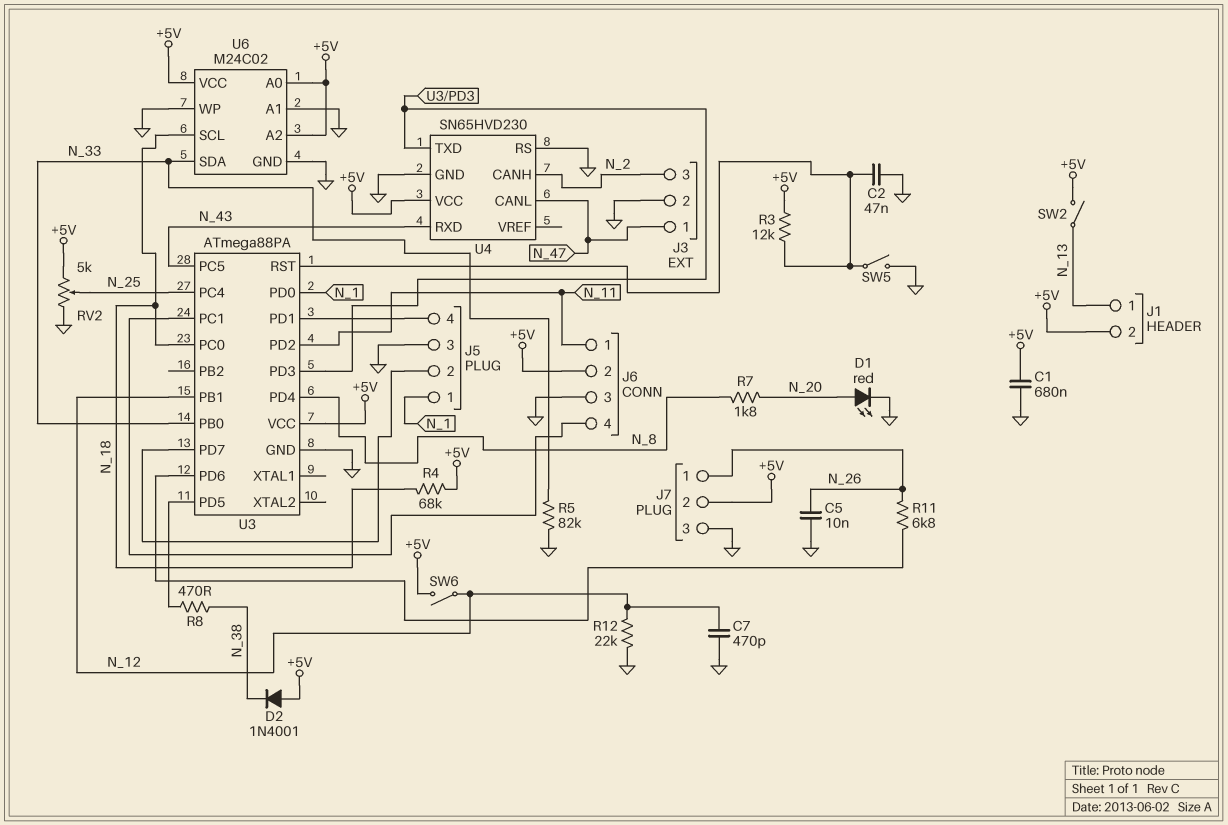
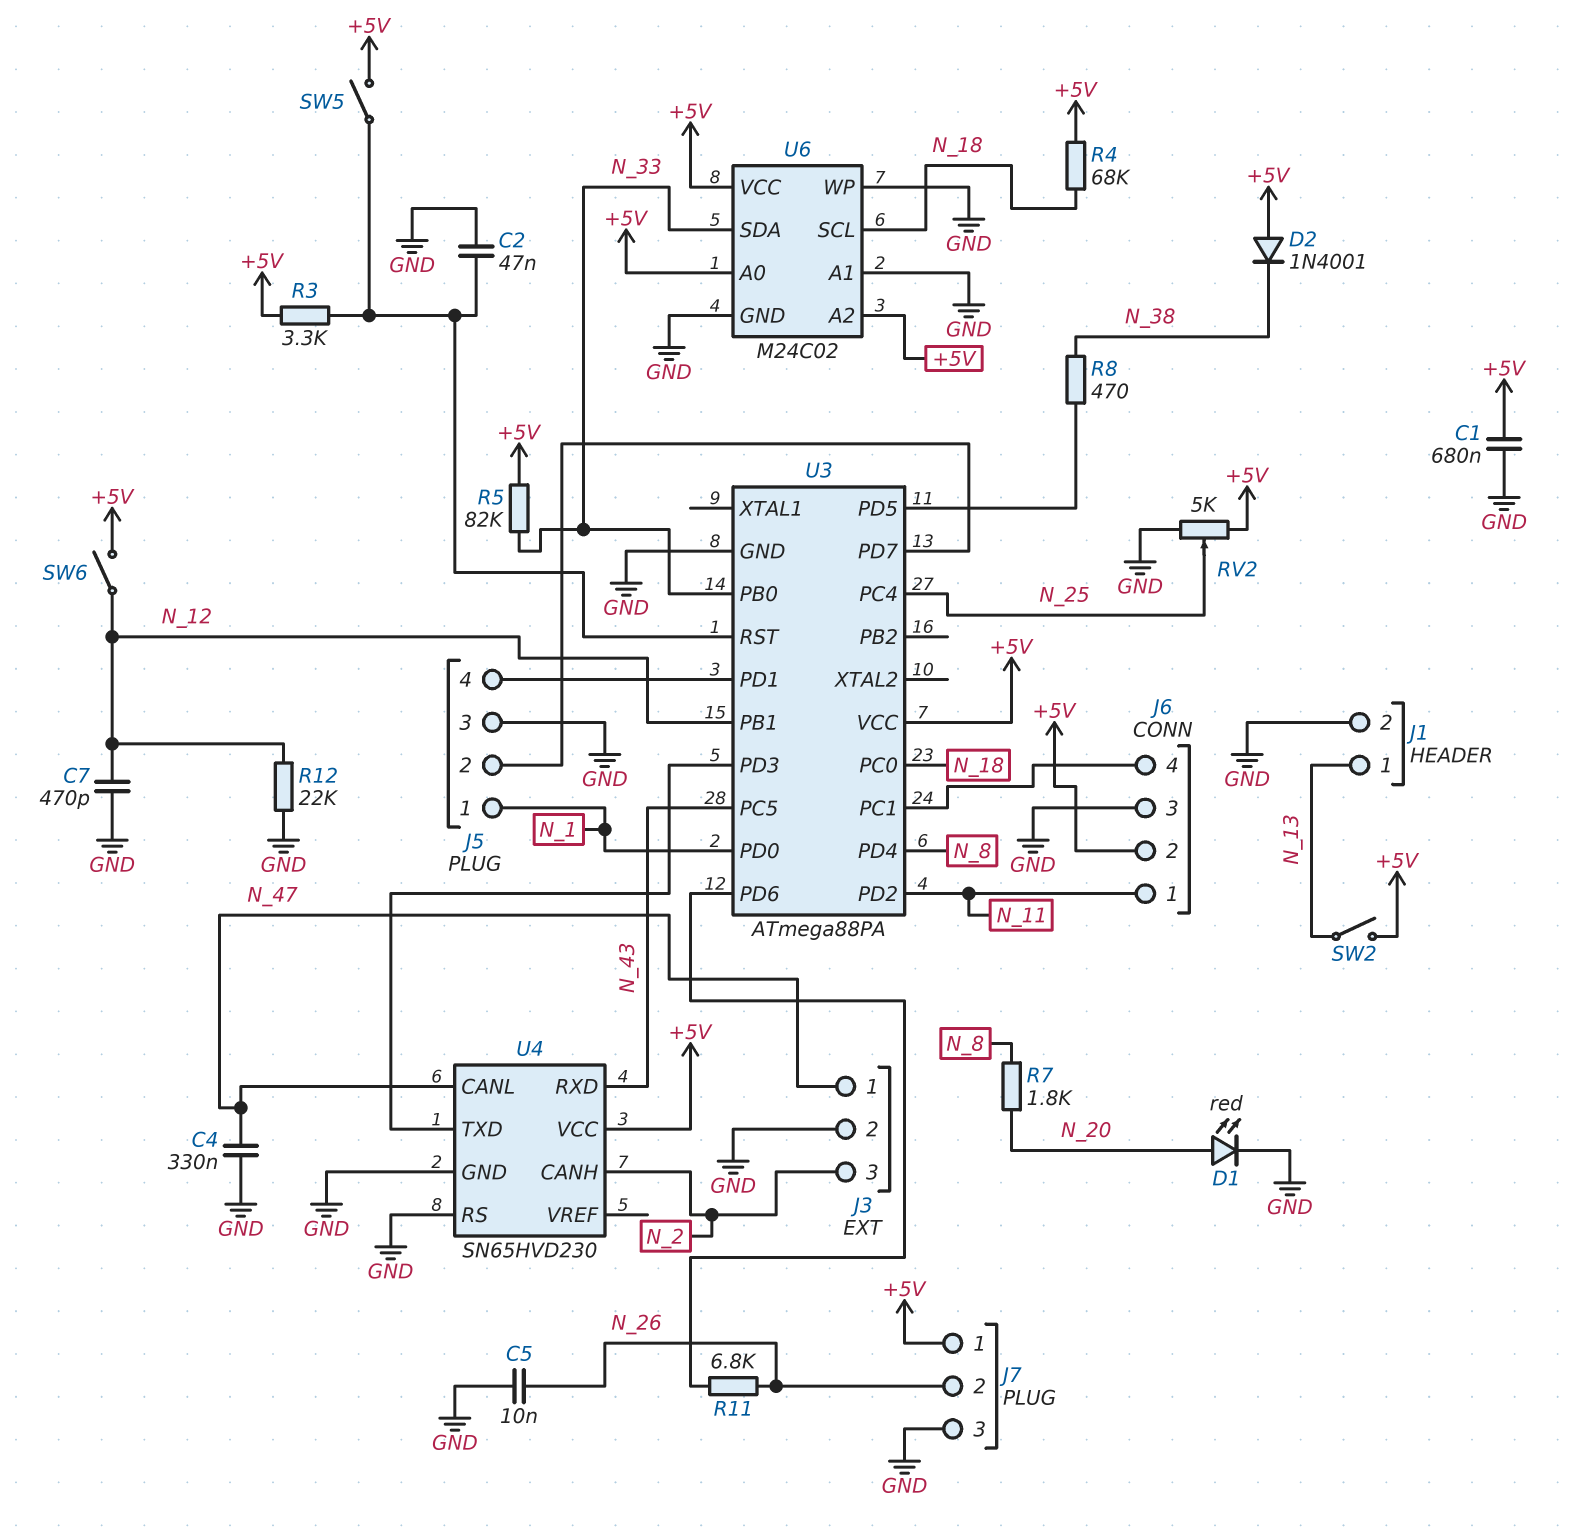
C4: none -> 330nF (GND, N_47)
J1 pin 2: +5V -> GND
J7 pin 1: N_26 -> +5V
J7 pin 2: +5V -> N_26
R3: 12k (+5V, U3/RST) -> 3.3k (+5V, U3/RST)
R5: 82k (GND, N_33) -> 82k (+5V, N_33)
SW5: switch (GND, U3/RST) -> switch (+5V, U3/RST)

